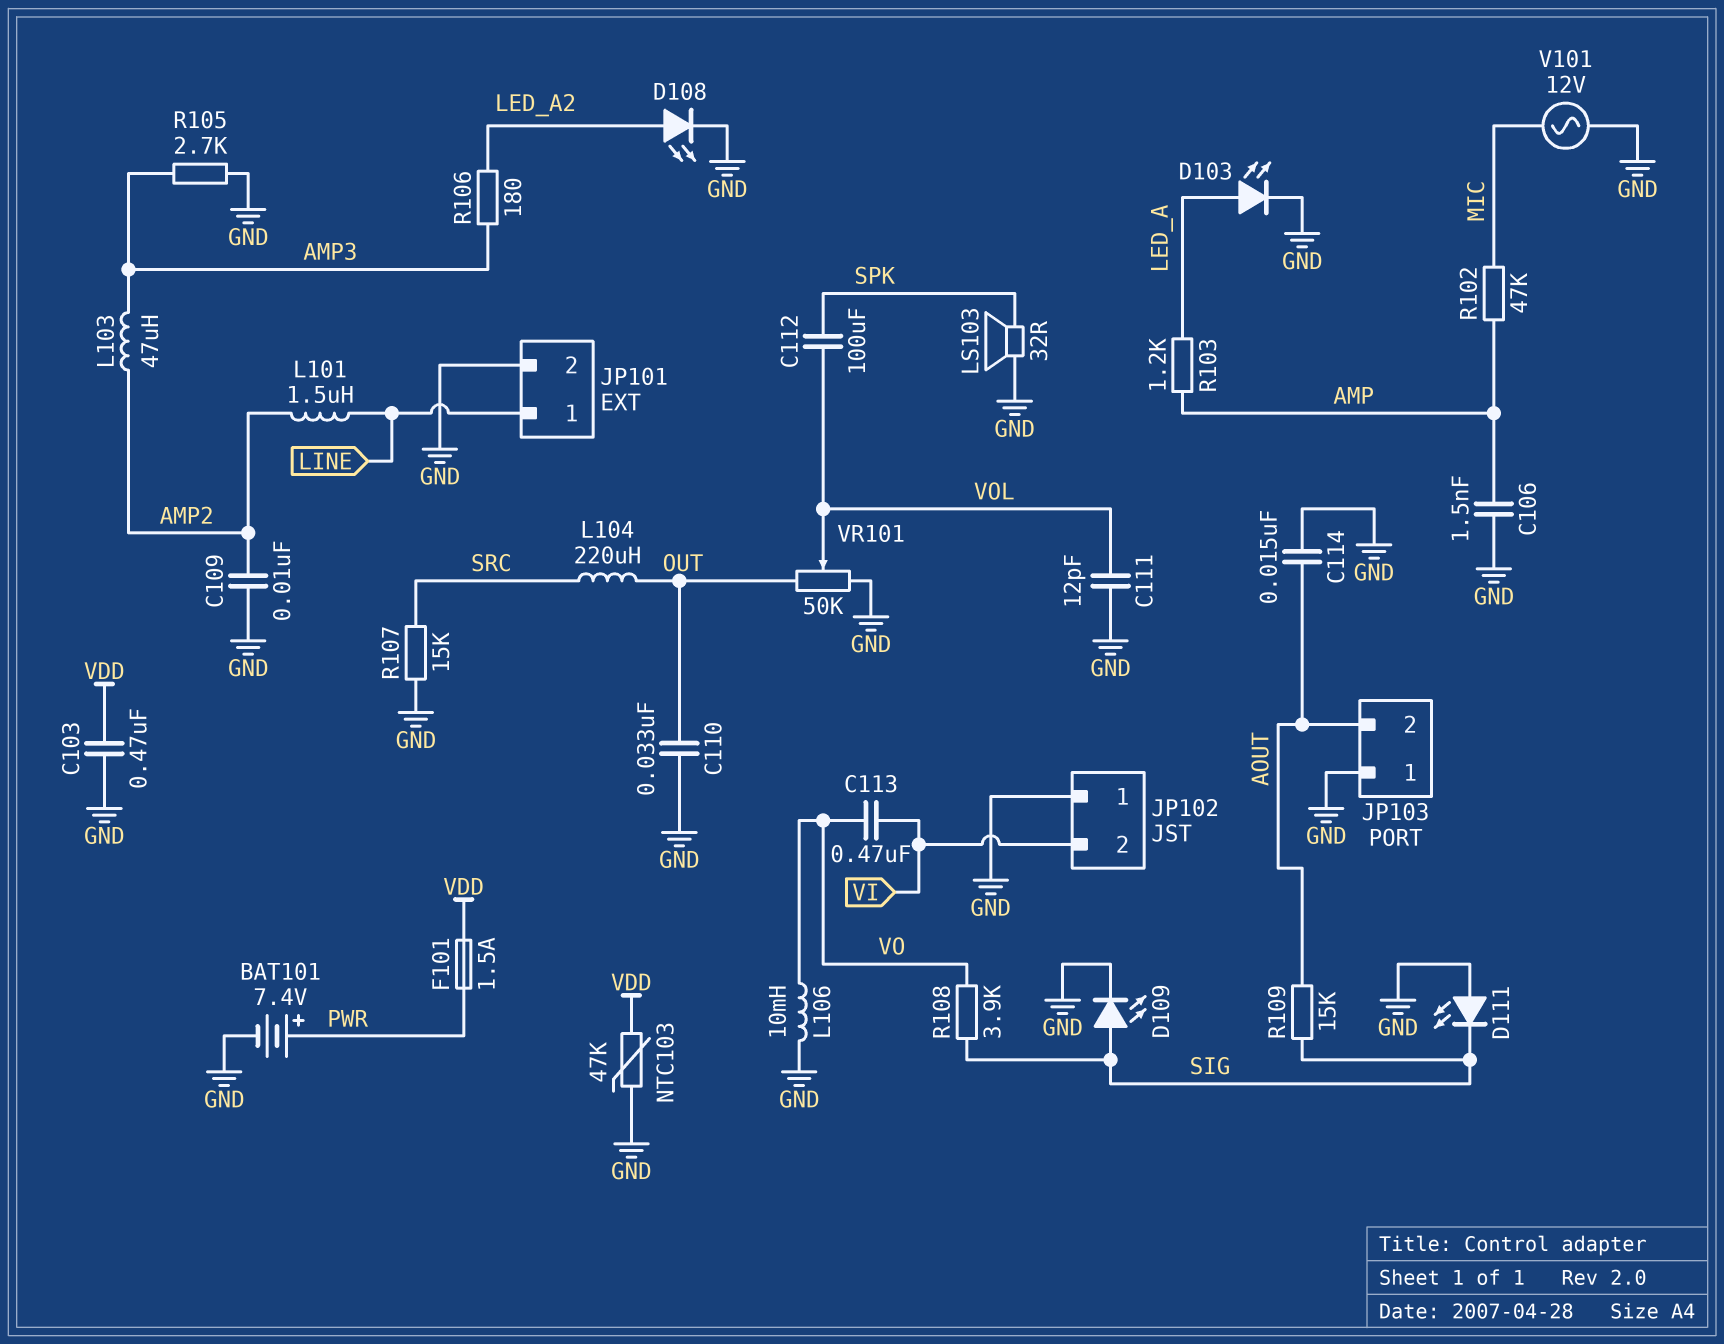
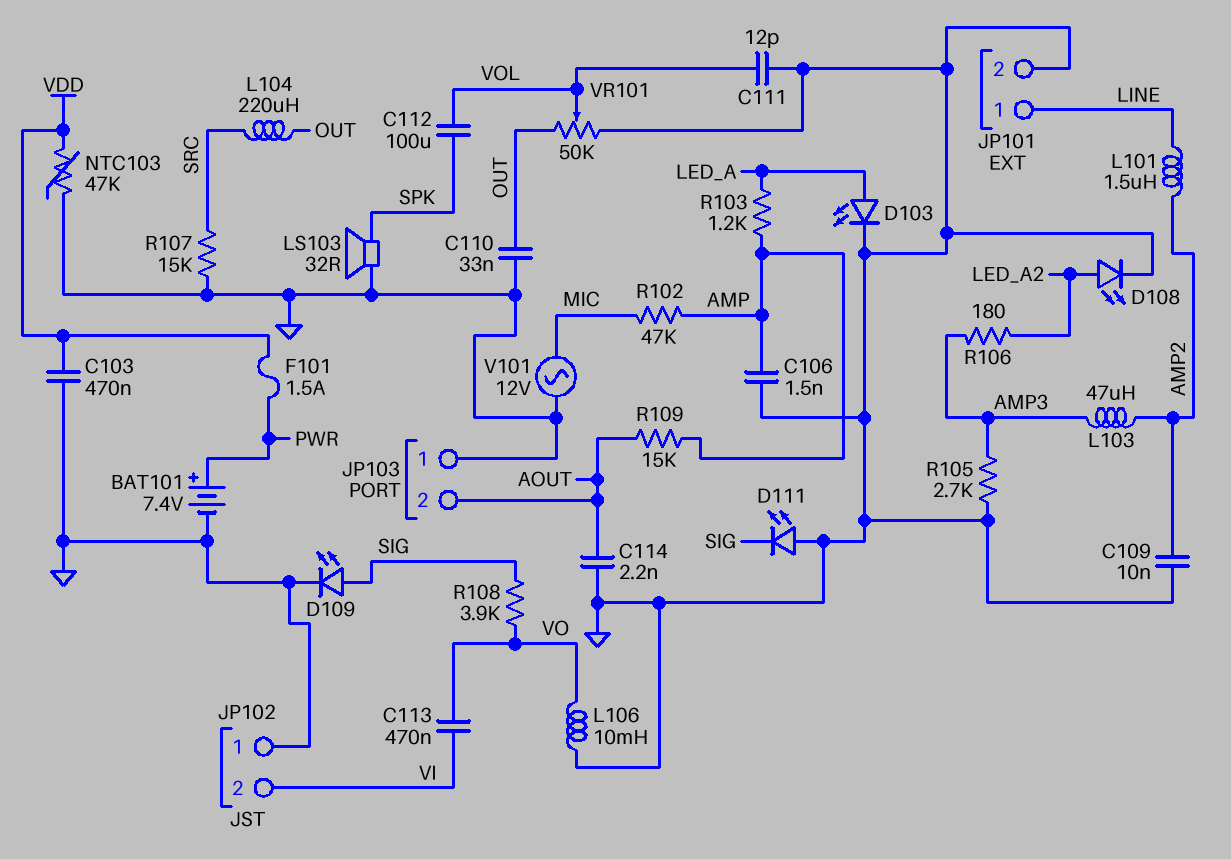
C114: 15nF (AOUT, GND) -> 2.2nF (AOUT, GND)
R109: 15k (AOUT, SIG) -> 15k (AMP, AOUT)

